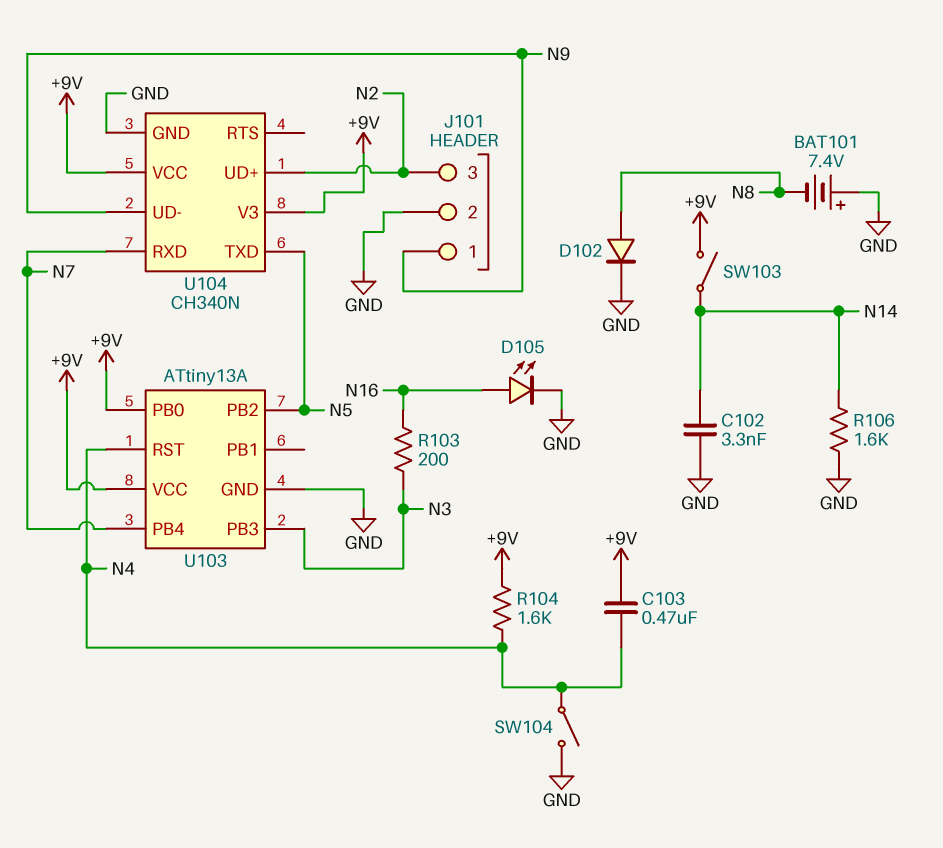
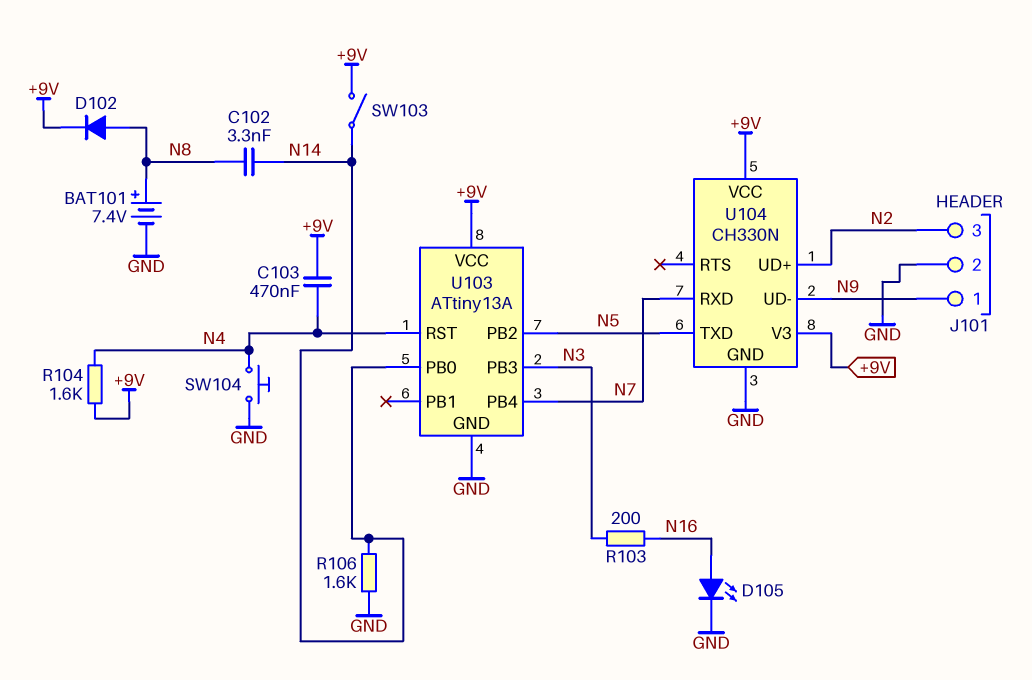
BAT101: 7.4V (plus GND, minus N8) -> 7.4V (plus N8, minus GND)
C102: 3.3nF (GND, N14) -> 3.3nF (N8, N14)
D102: diode (A N8, K GND) -> diode (A N8, K +9V)
SW104: switch (GND, N4) -> button (GND, N4)
U103 pin PB0: +9V -> N14
U104: CH340N -> CH330N

